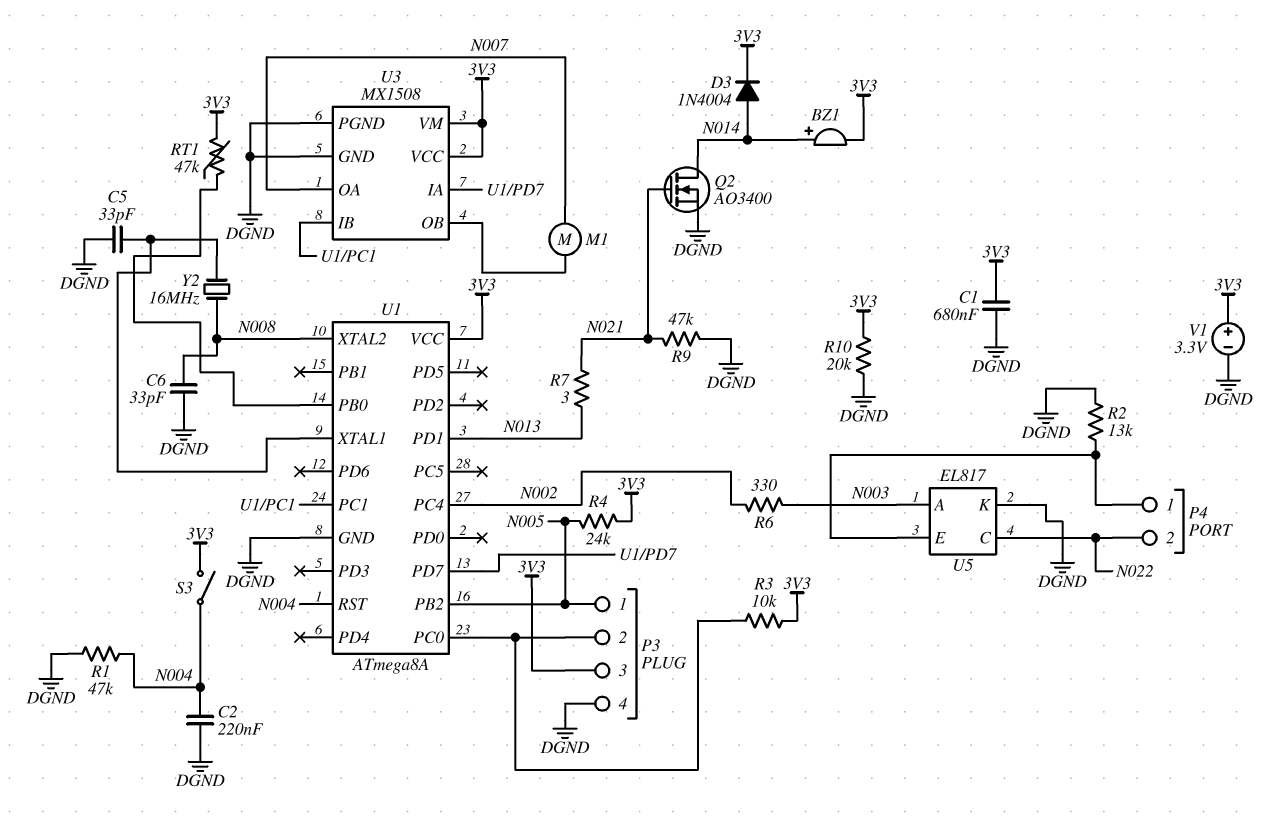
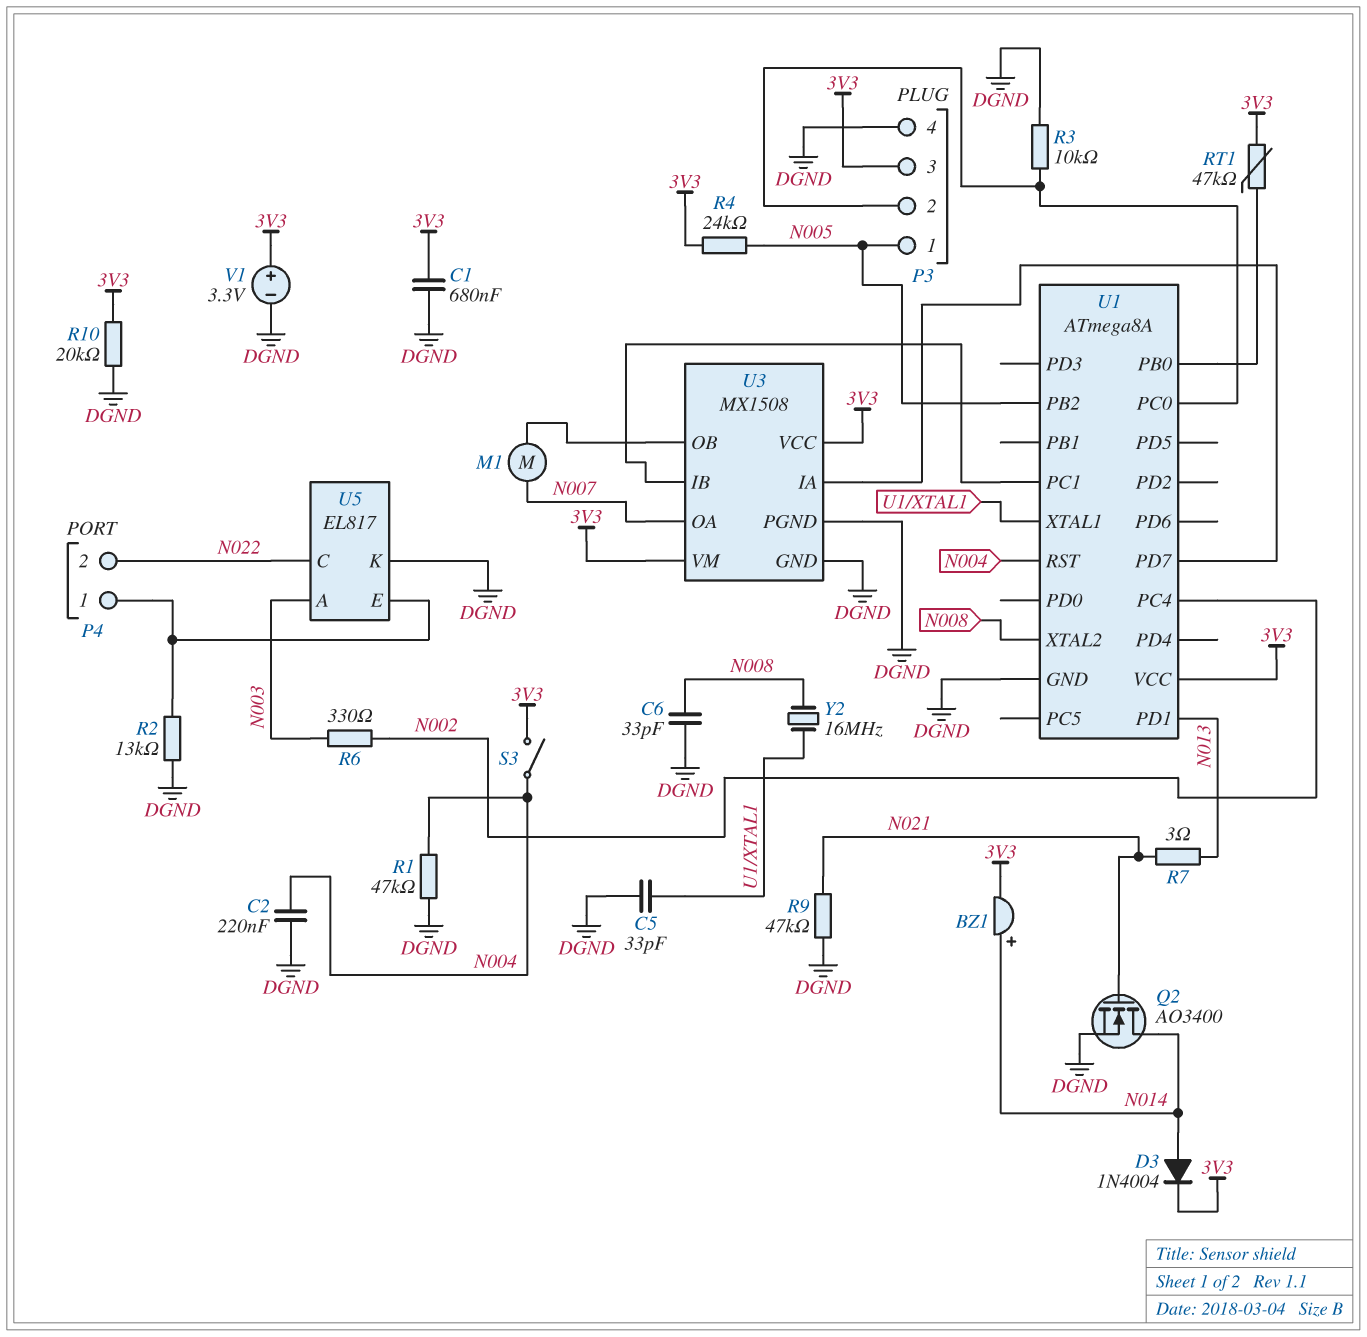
R3: 10k (3V3, P3/2) -> 10k (DGND, P3/2)

